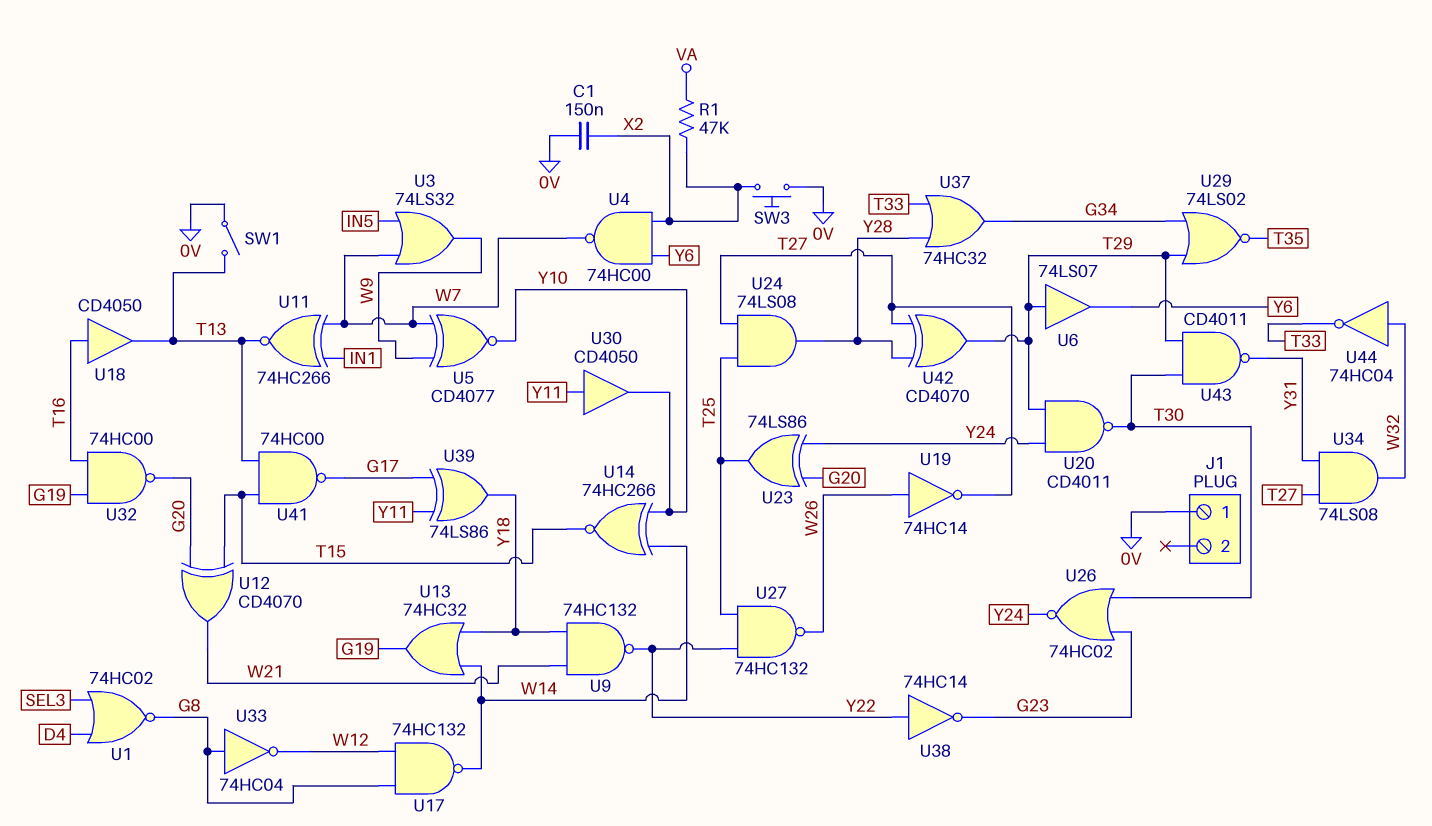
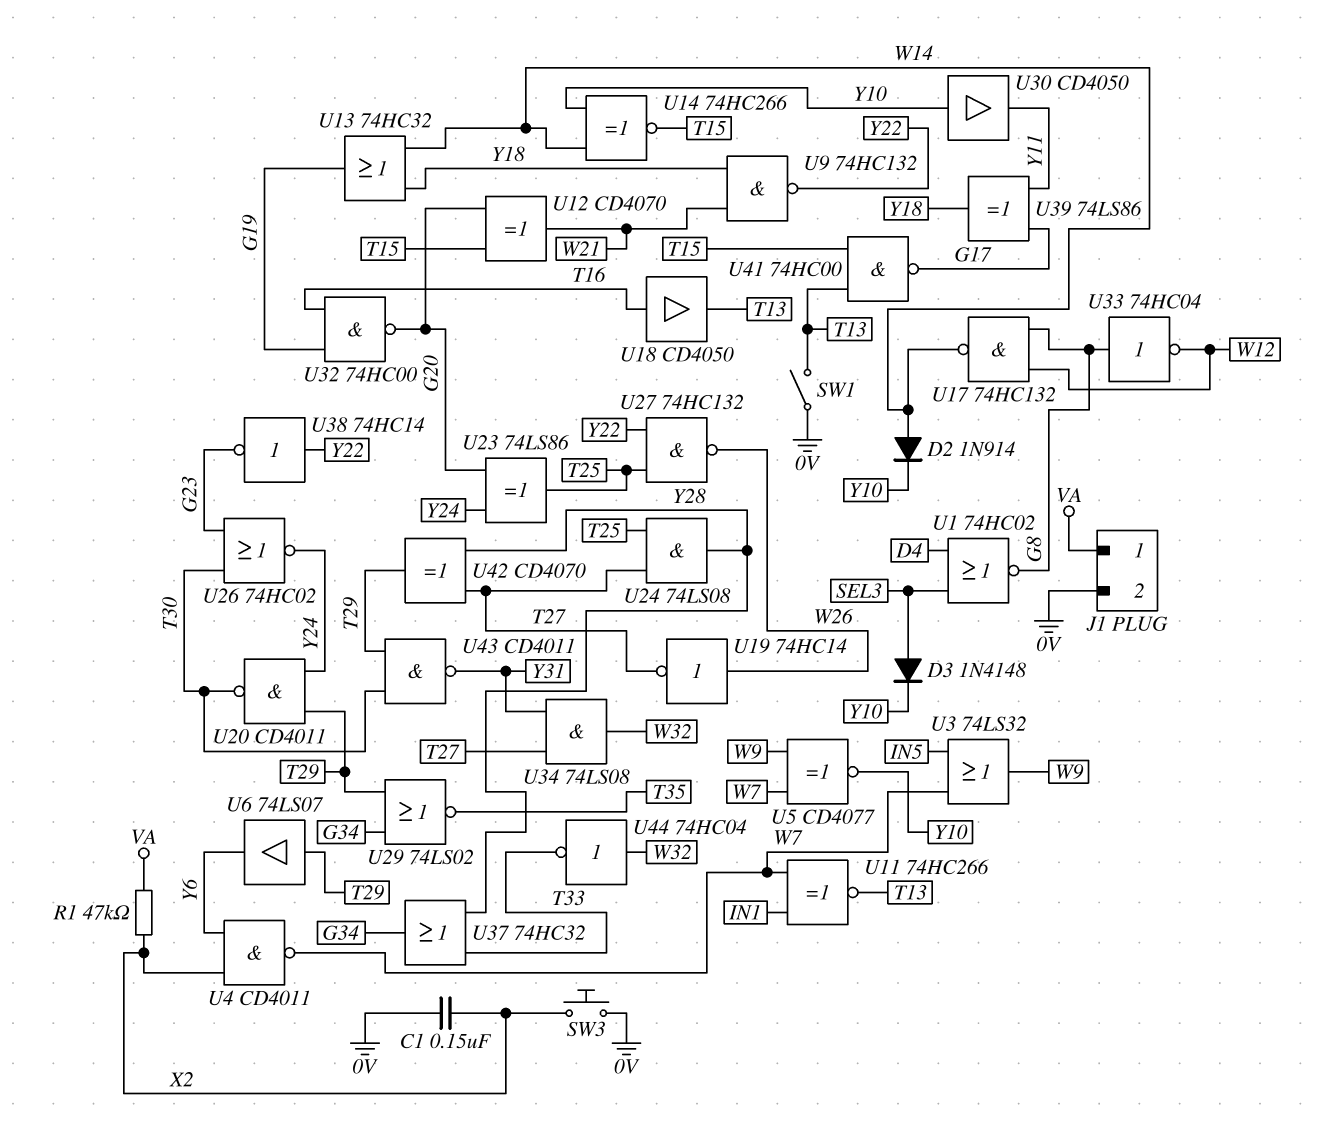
D2: none -> diode 1N914 (A W14, K Y10)
D3: none -> diode 1N4148 (A SEL3, K Y10)
J1 pin 1: 0V -> VA
J1 pin 2: none -> 0V
U4: NAND 74HC00 (in X2, in Y6, out W7) -> NAND CD4011 (in X2, in Y6, out W7)
U30: buffer CD4050 (in Y11, out Y10) -> buffer CD4050 (in Y10, out Y11)

